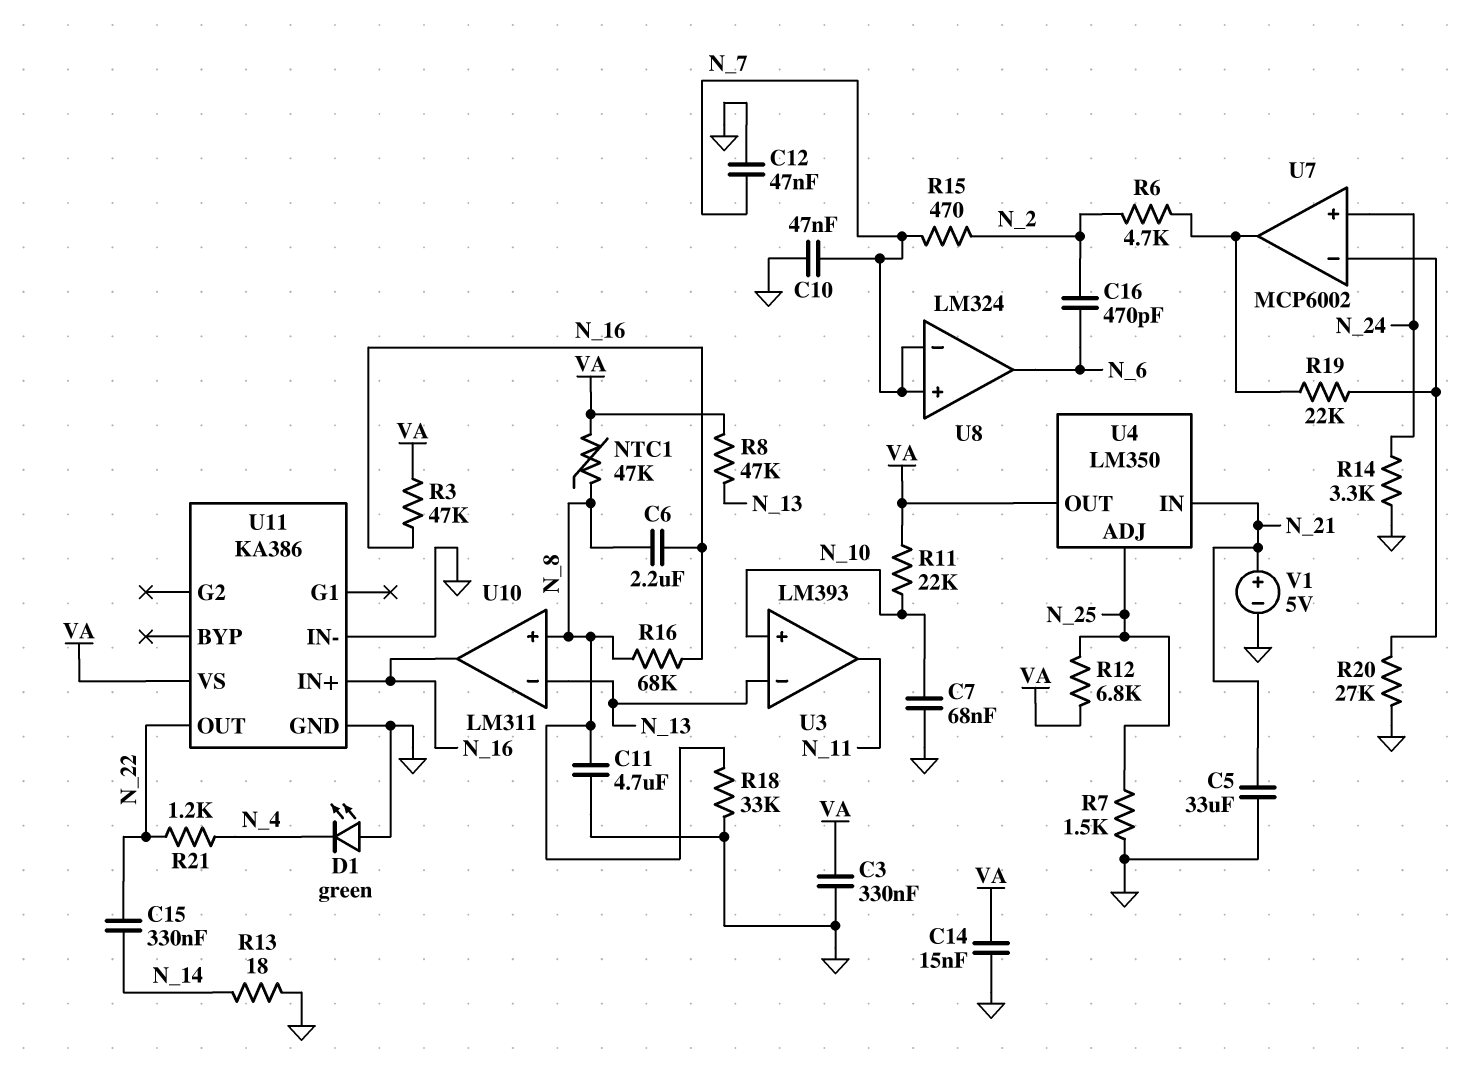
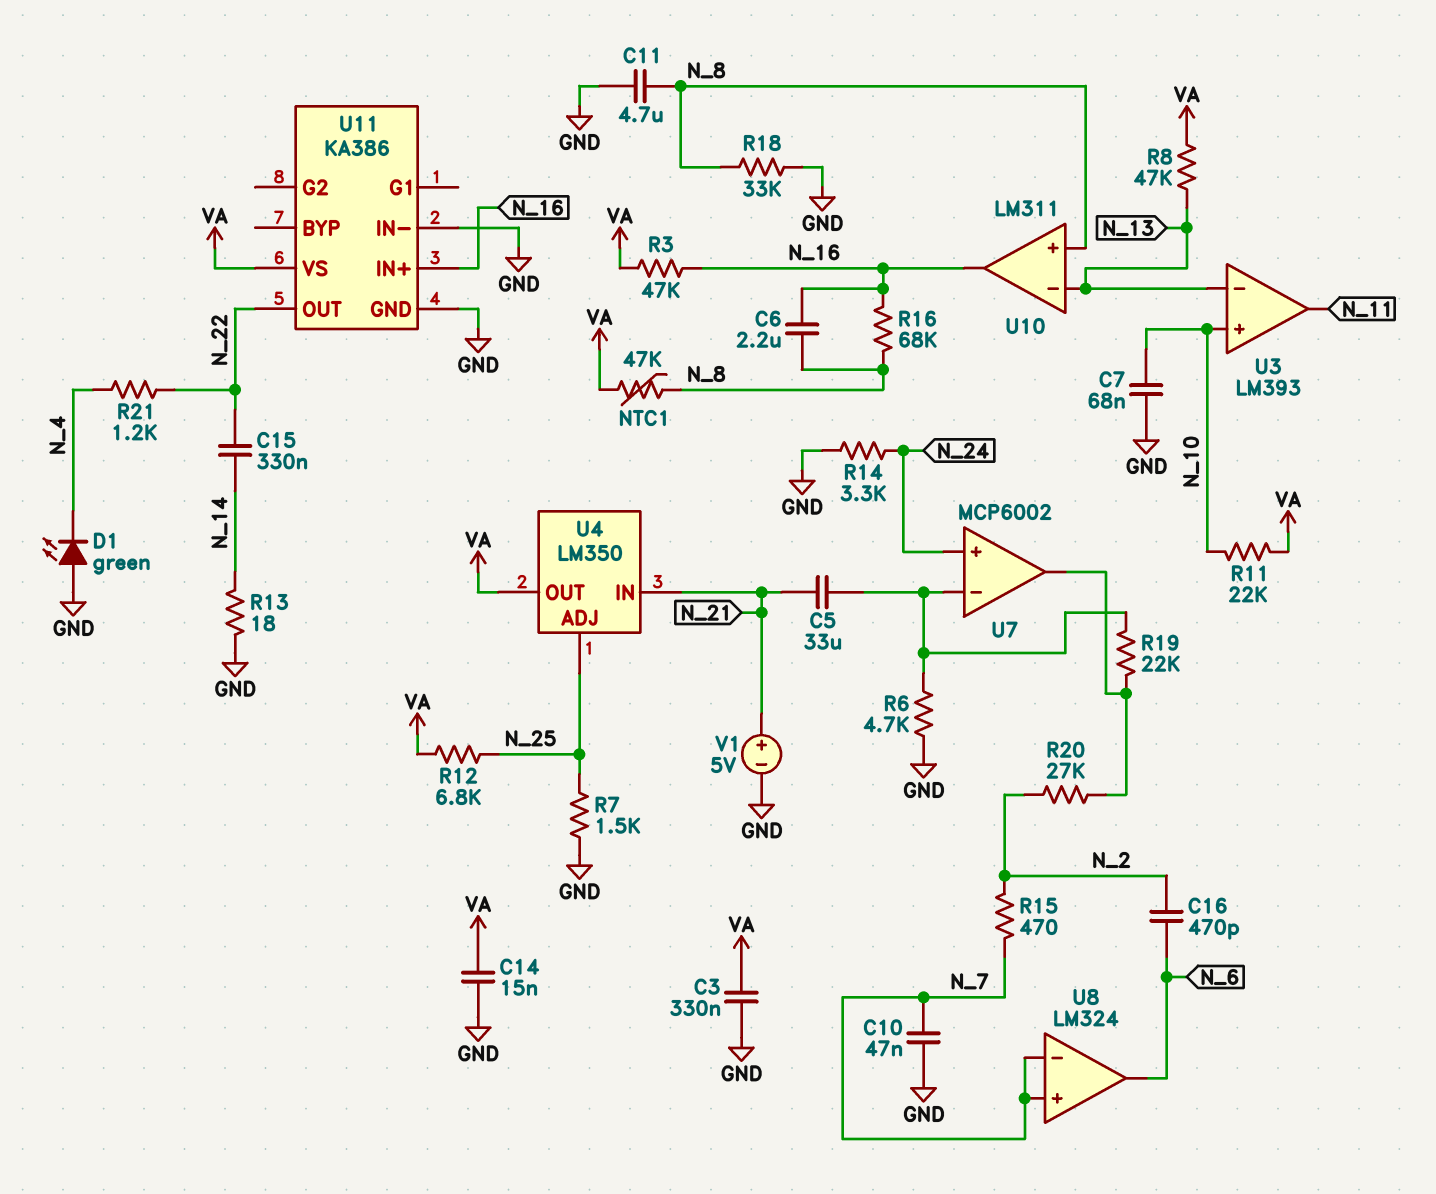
C5: 33uF (GND, N_21) -> 33uF (N_21, U7/in-)
C12: 47nF (GND, N_7) -> none
R6: 4.7k (N_2, U7/out) -> 4.7k (GND, U7/in-)
R20: 27k (GND, U7/in-) -> 27k (N_2, U7/out)

